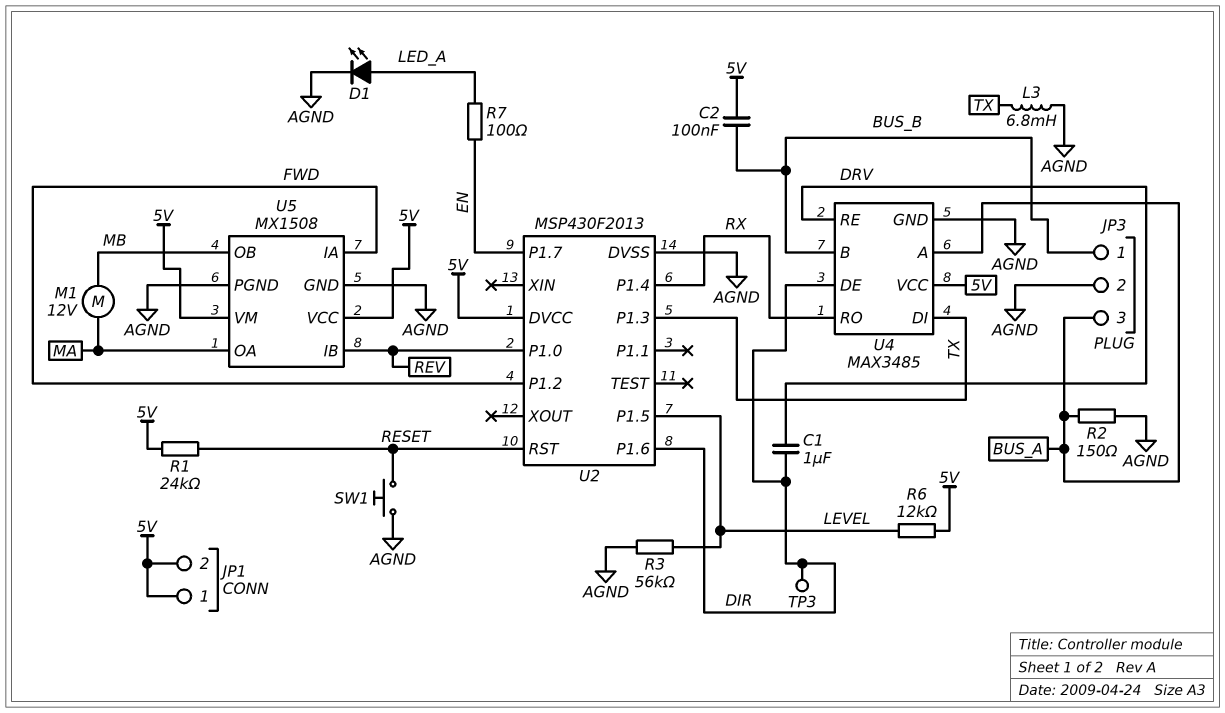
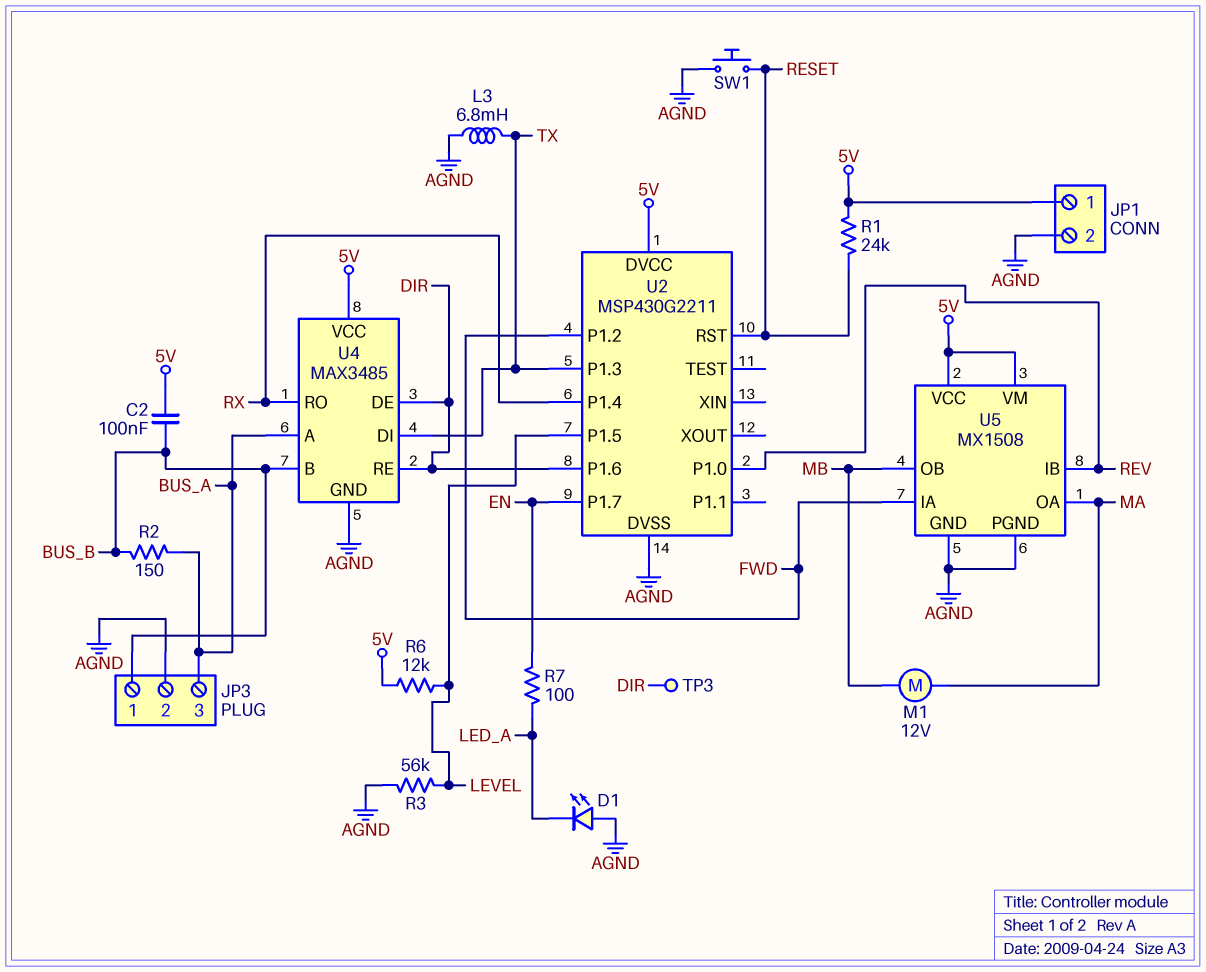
C1: 1uF (DIR, DRV) -> none
D1: LED (A LED_A, K AGND) -> LED (A AGND, K LED_A)
JP1 pin 2: 5V -> AGND
R2: 150 (AGND, BUS_A) -> 150 (BUS_A, BUS_B)
U2: MSP430F2013 -> MSP430G2211
U4 pin RE: DRV -> DIR

